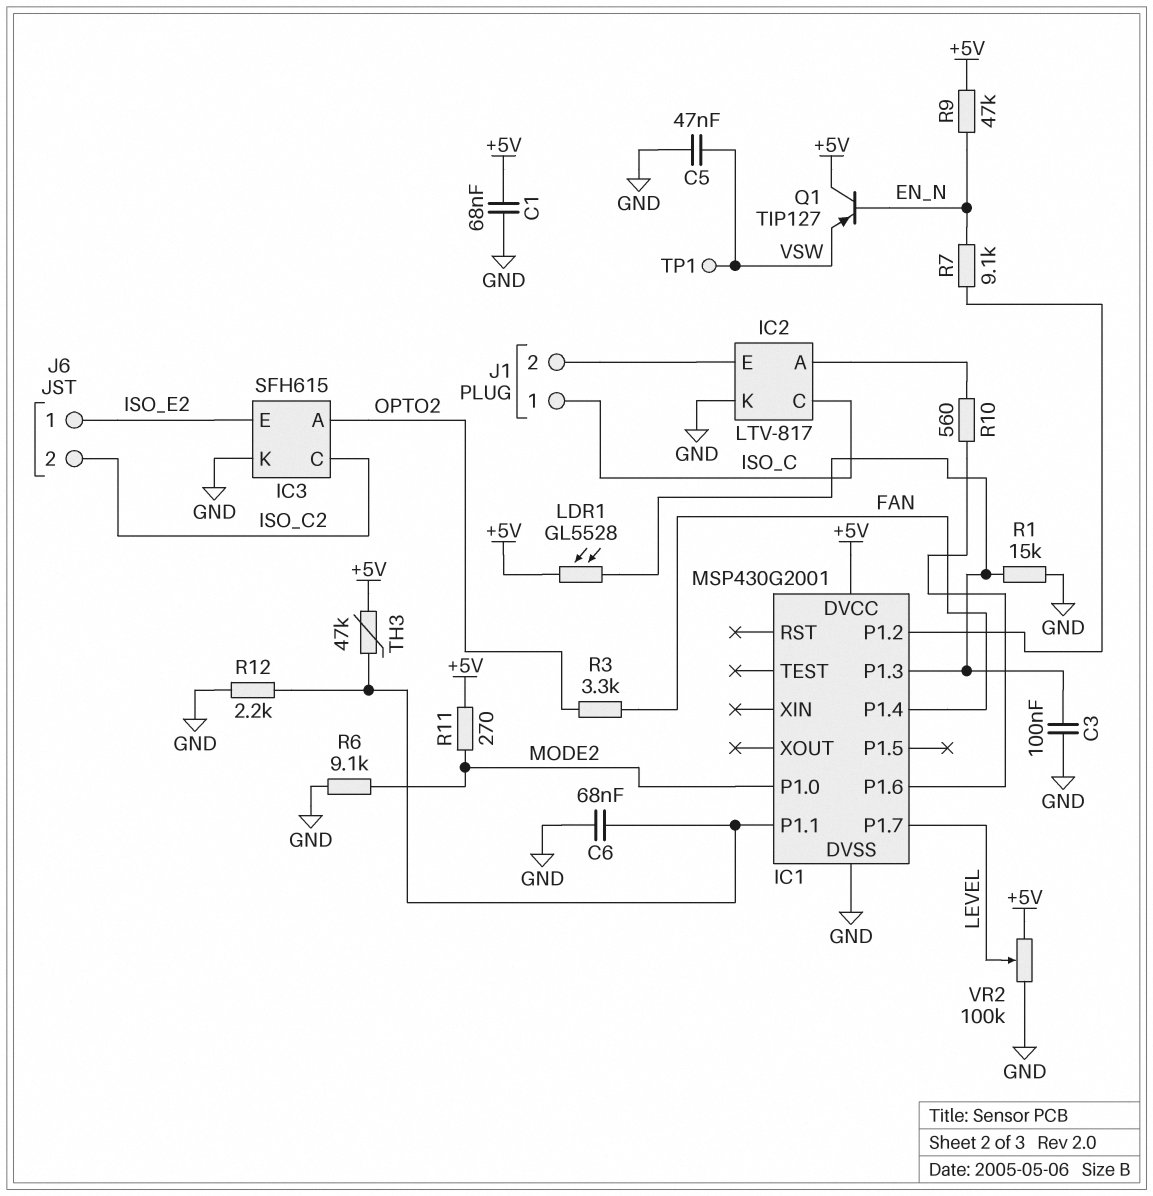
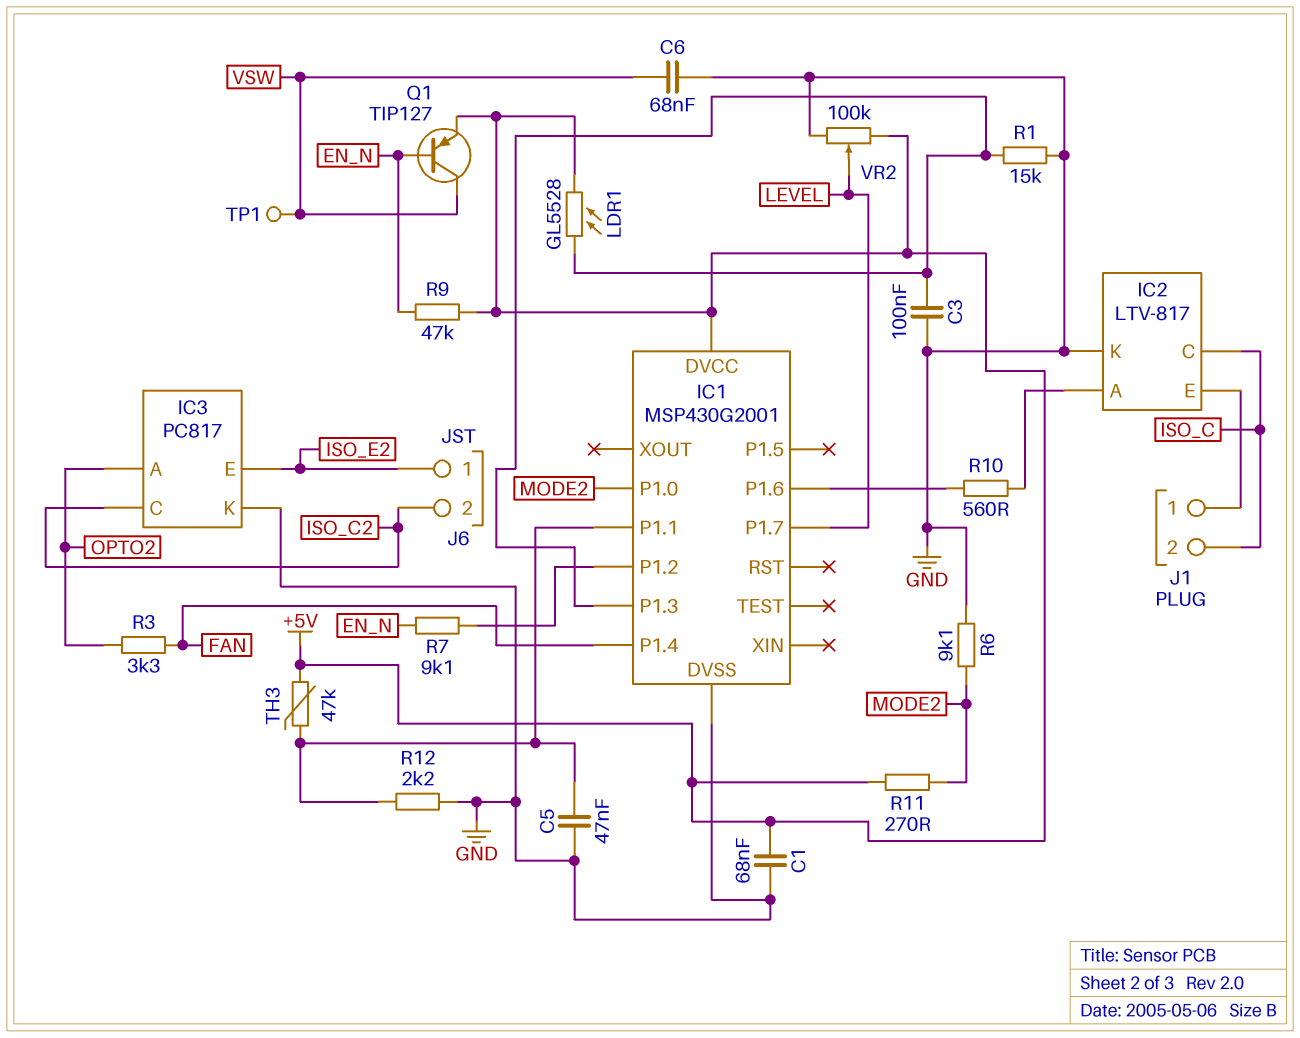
C5: 47nF (GND, VSW) -> 47nF (GND, IC1/P1.1)
C6: 68nF (GND, IC1/P1.1) -> 68nF (GND, VSW)
IC3: SFH615 -> PC817
J1 pin 1: ISO_C -> IC2/E
J1 pin 2: IC2/E -> ISO_C
Q1: PNP TIP127 (B EN_N, C +5V, E VSW) -> PNP TIP127 (B EN_N, C VSW, E +5V)

